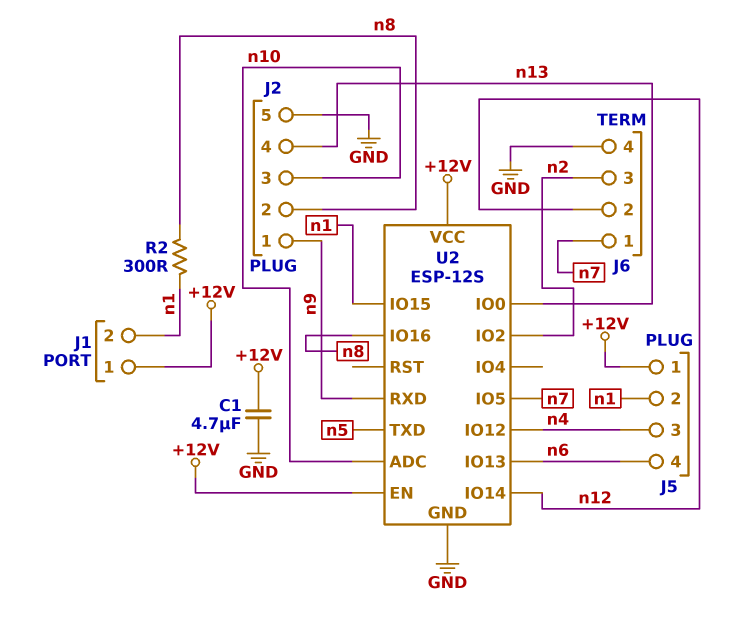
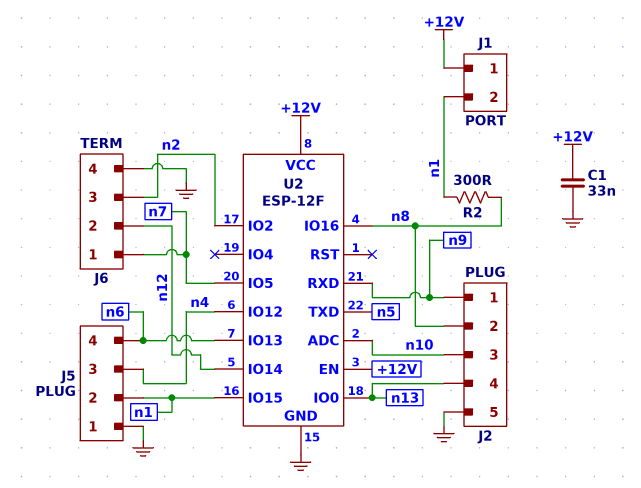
C1: 4.7uF (+12V, GND) -> 33nF (+12V, GND)
J5 pin 1: +12V -> GND
U2: ESP-12S -> ESP-12F

